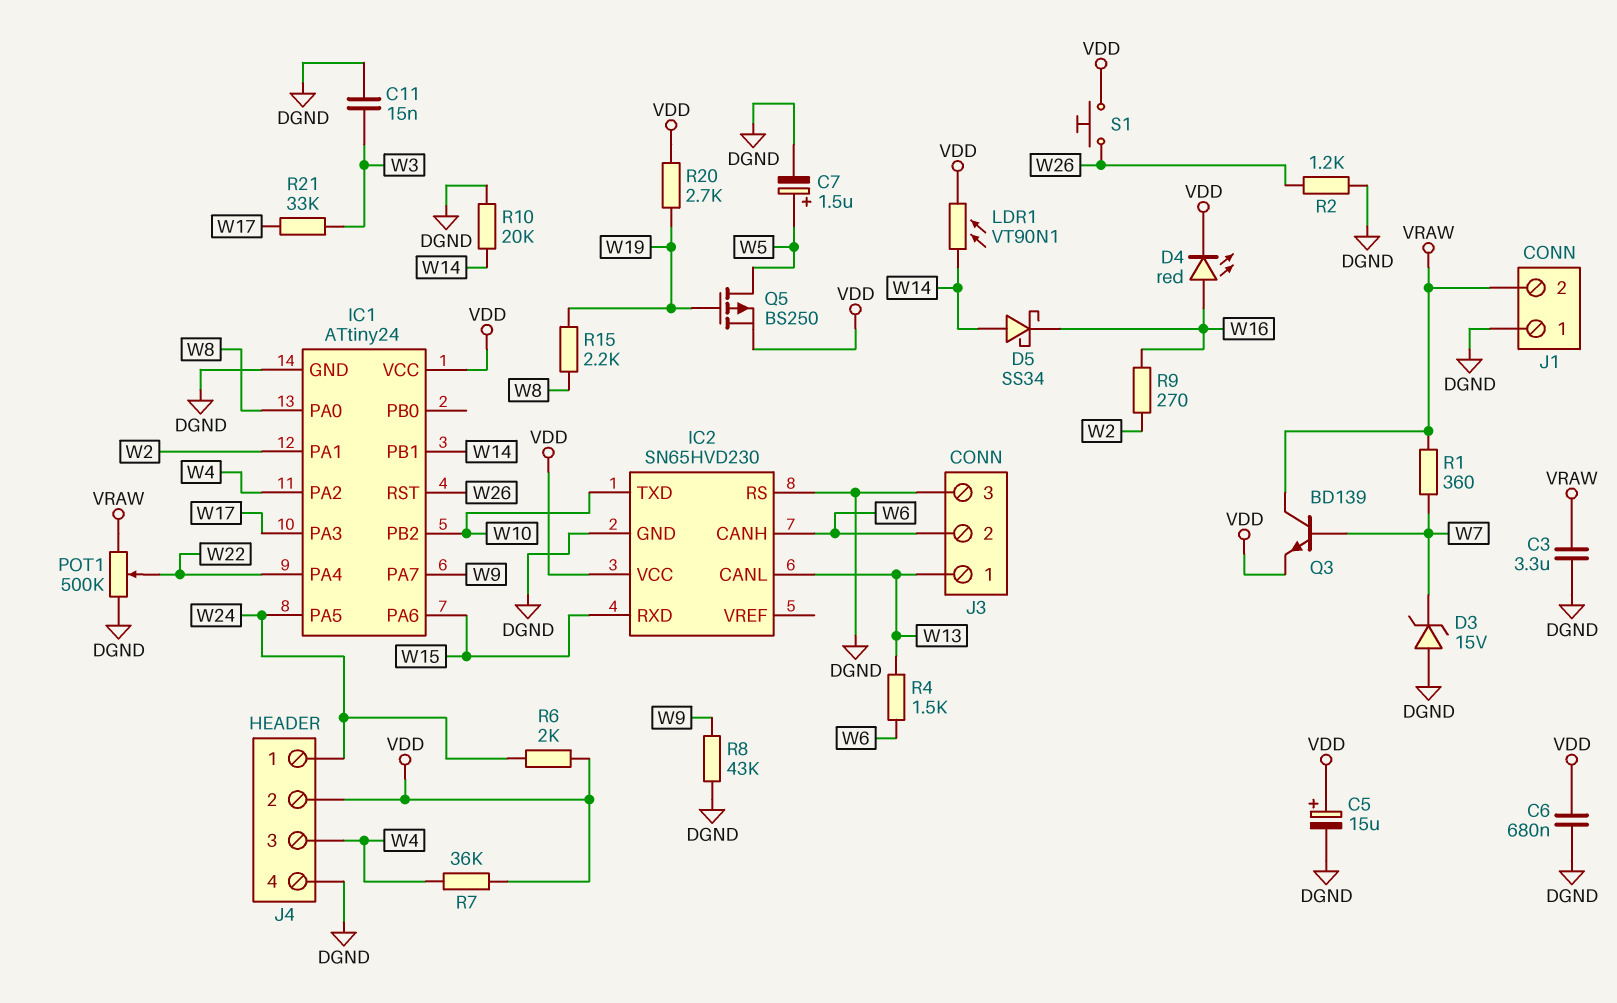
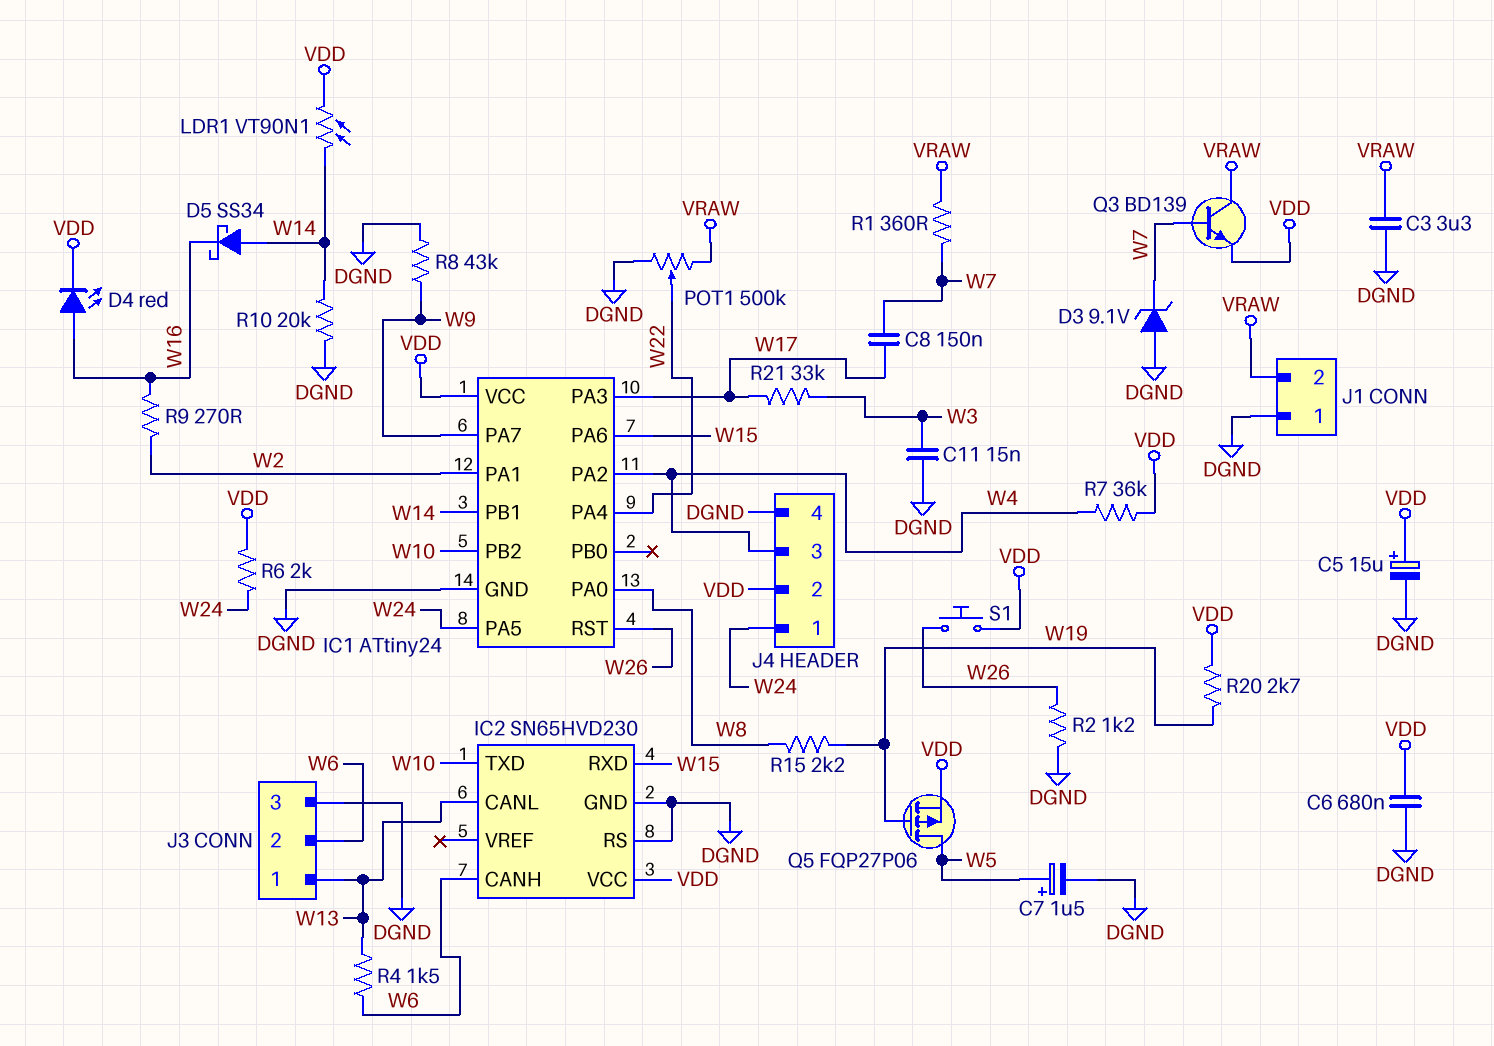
C8: none -> 150nF (W7, W17)
D3: zener 15V (A DGND, K W7) -> zener 9.1V (A DGND, K W7)
Q5: PMOS BS250 (G W19, D W5, S VDD) -> PMOS FQP27P06 (G W19, D W5, S VDD)

